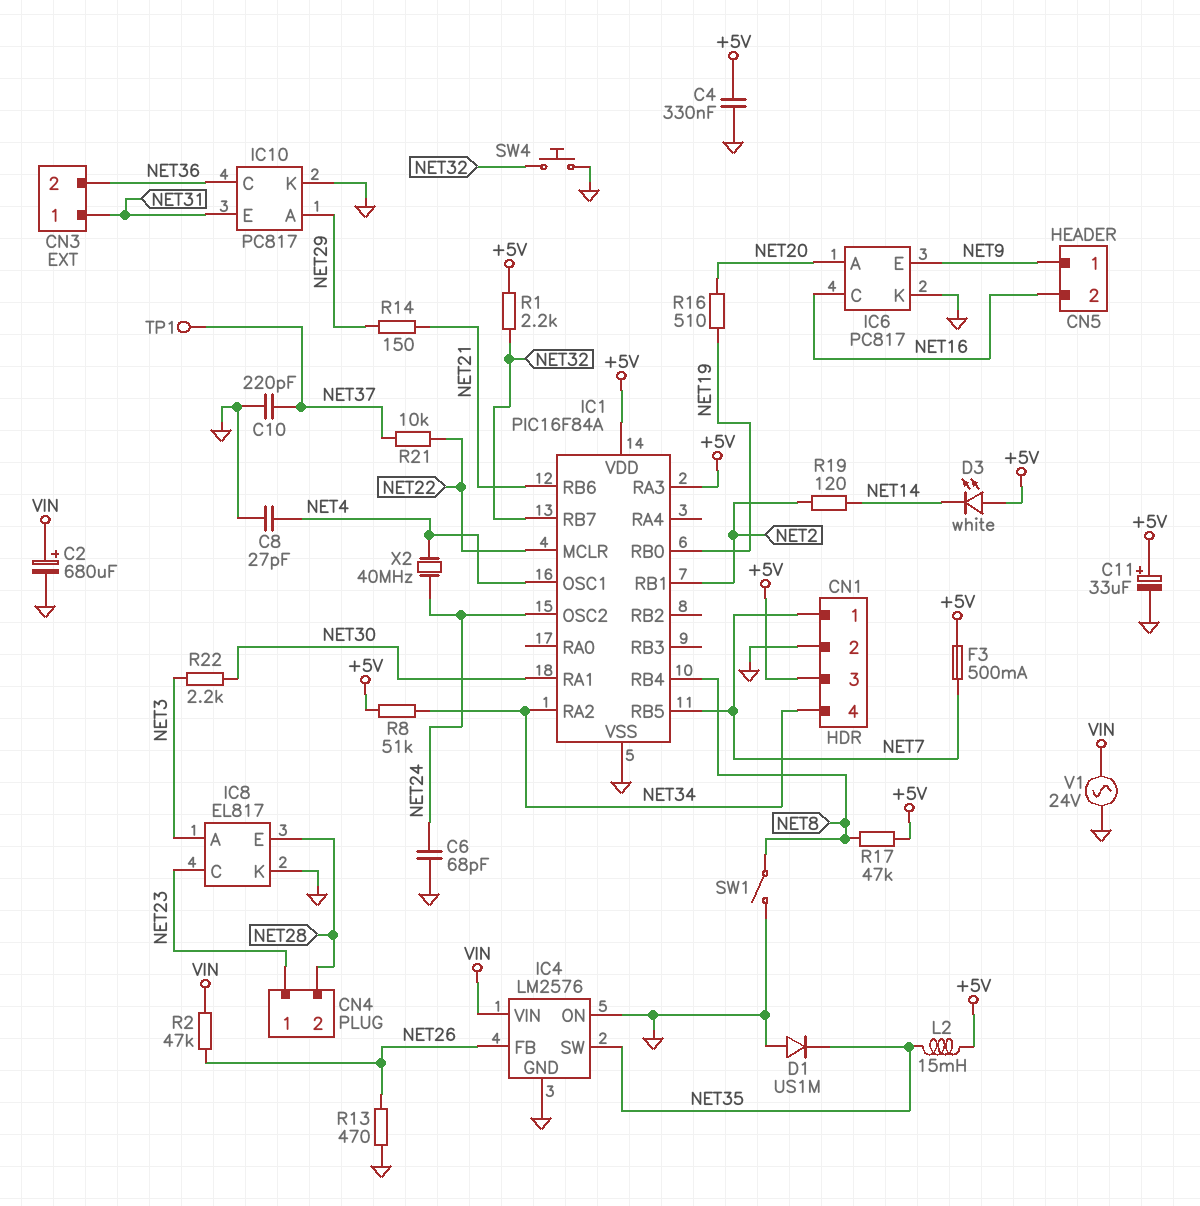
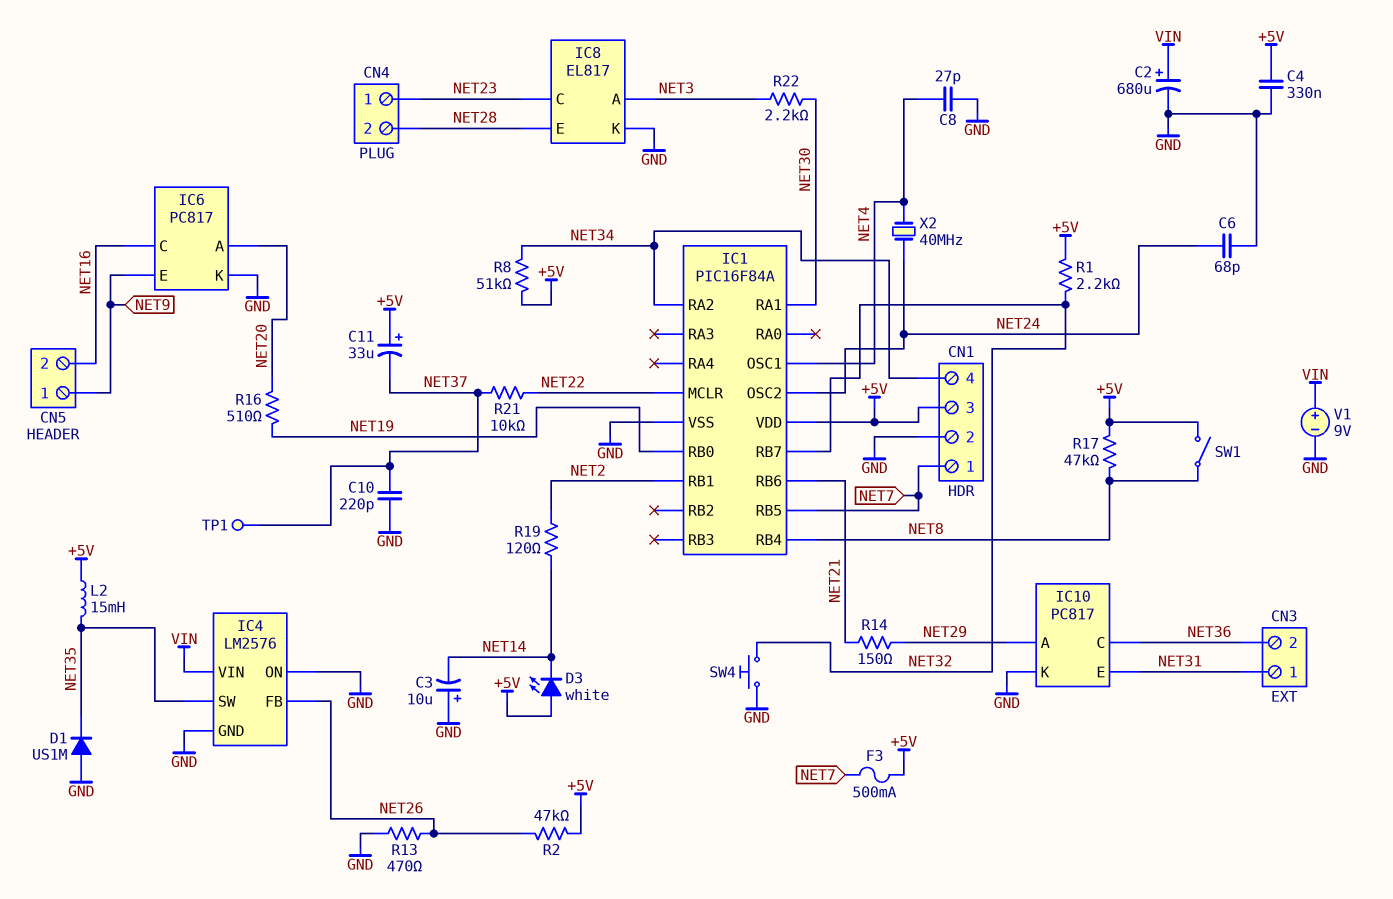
C3: none -> 10uF (plus GND, minus NET14)
C11: 33uF (plus +5V, minus GND) -> 33uF (plus +5V, minus NET37)
IC1 pin RA3: +5V -> none
R2: 47k (NET26, VIN) -> 47k (+5V, NET26)
SW1: switch (GND, NET8) -> switch (+5V, NET8)
V1: AC 24V (GND, VIN) -> 9V (plus VIN, minus GND)

